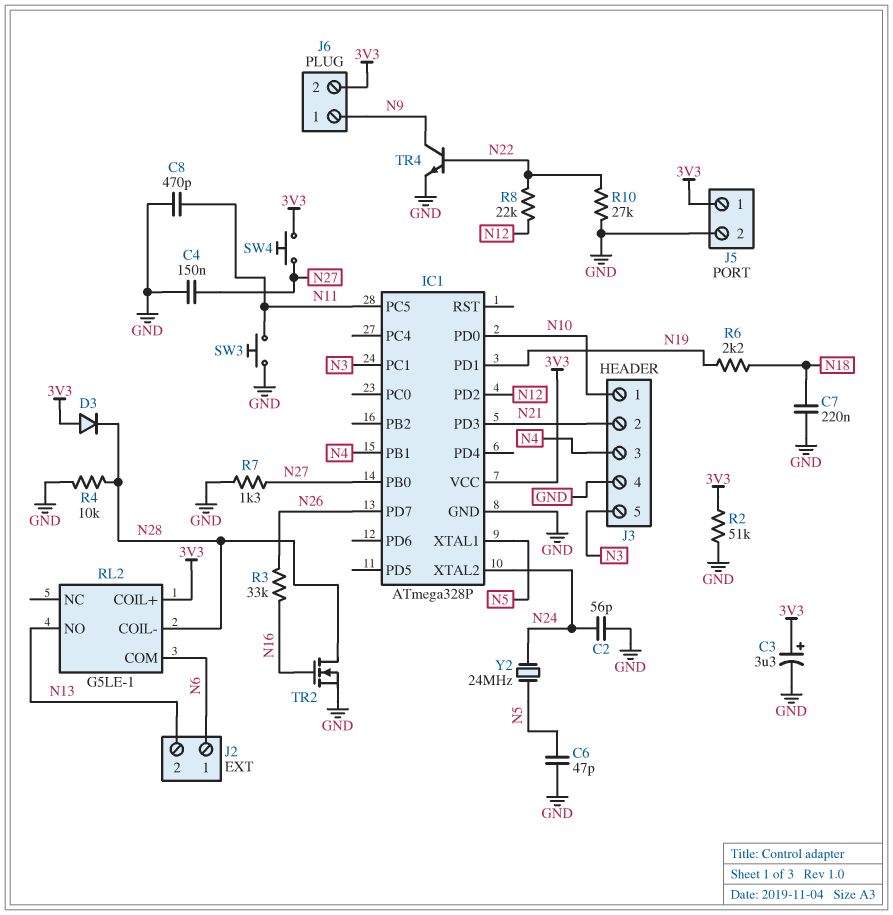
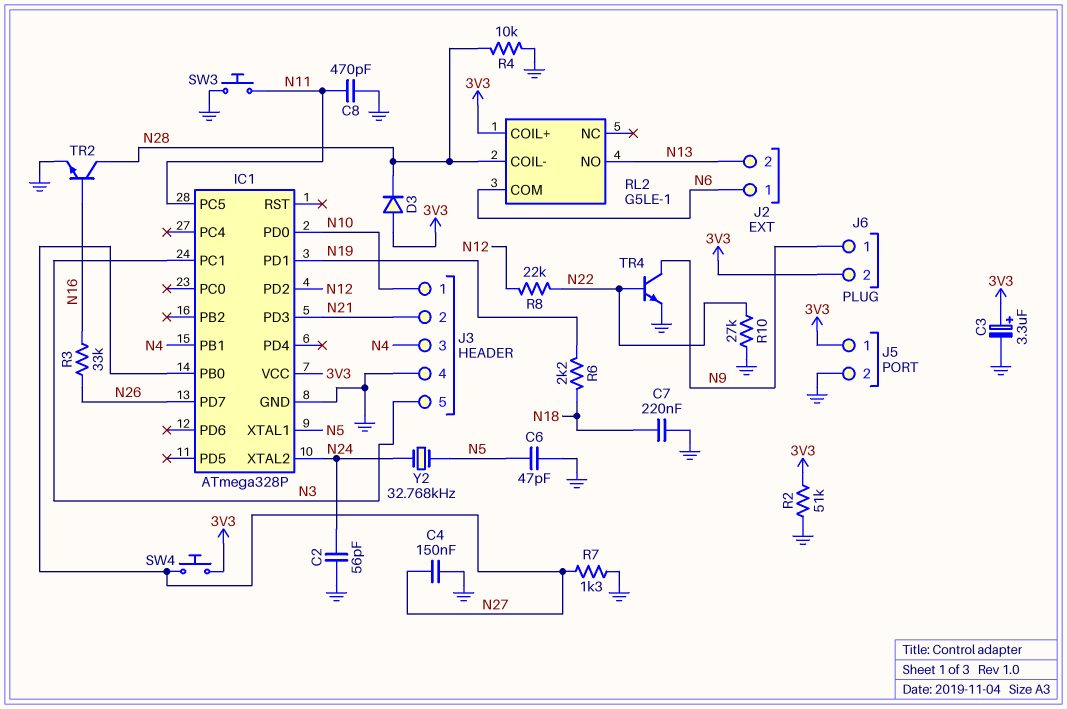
TR2: NMOS (G N16, D N28, S GND) -> NPN (B N16, C N28, E GND)
Y2: 24MHz (N5, N24) -> 32.768kHz (N5, N24)

